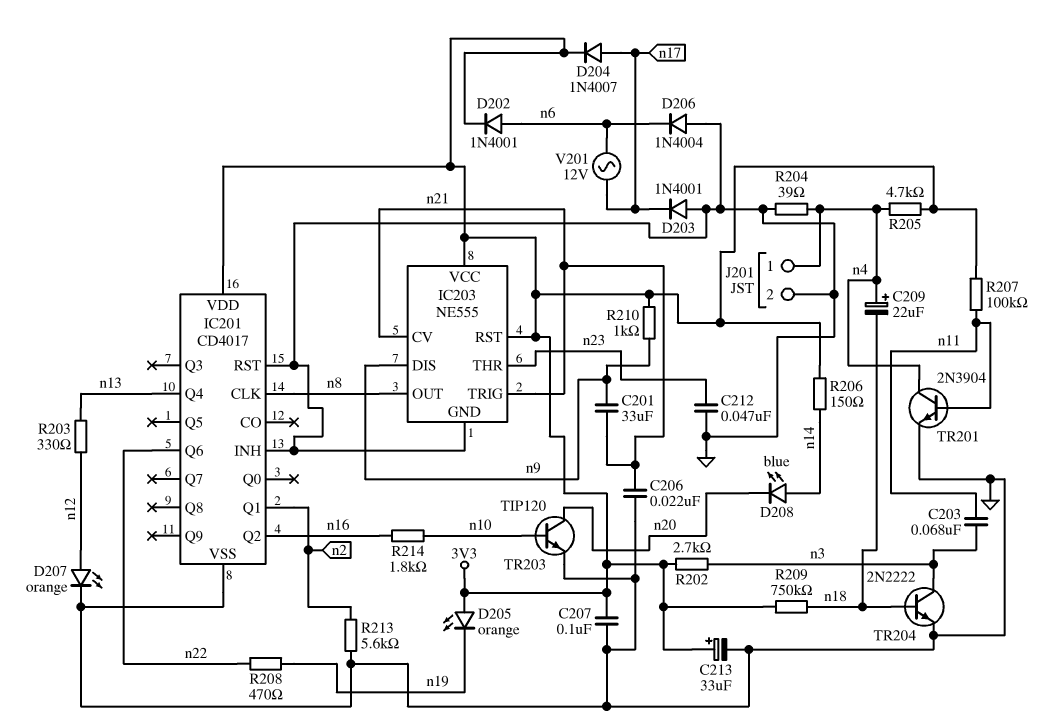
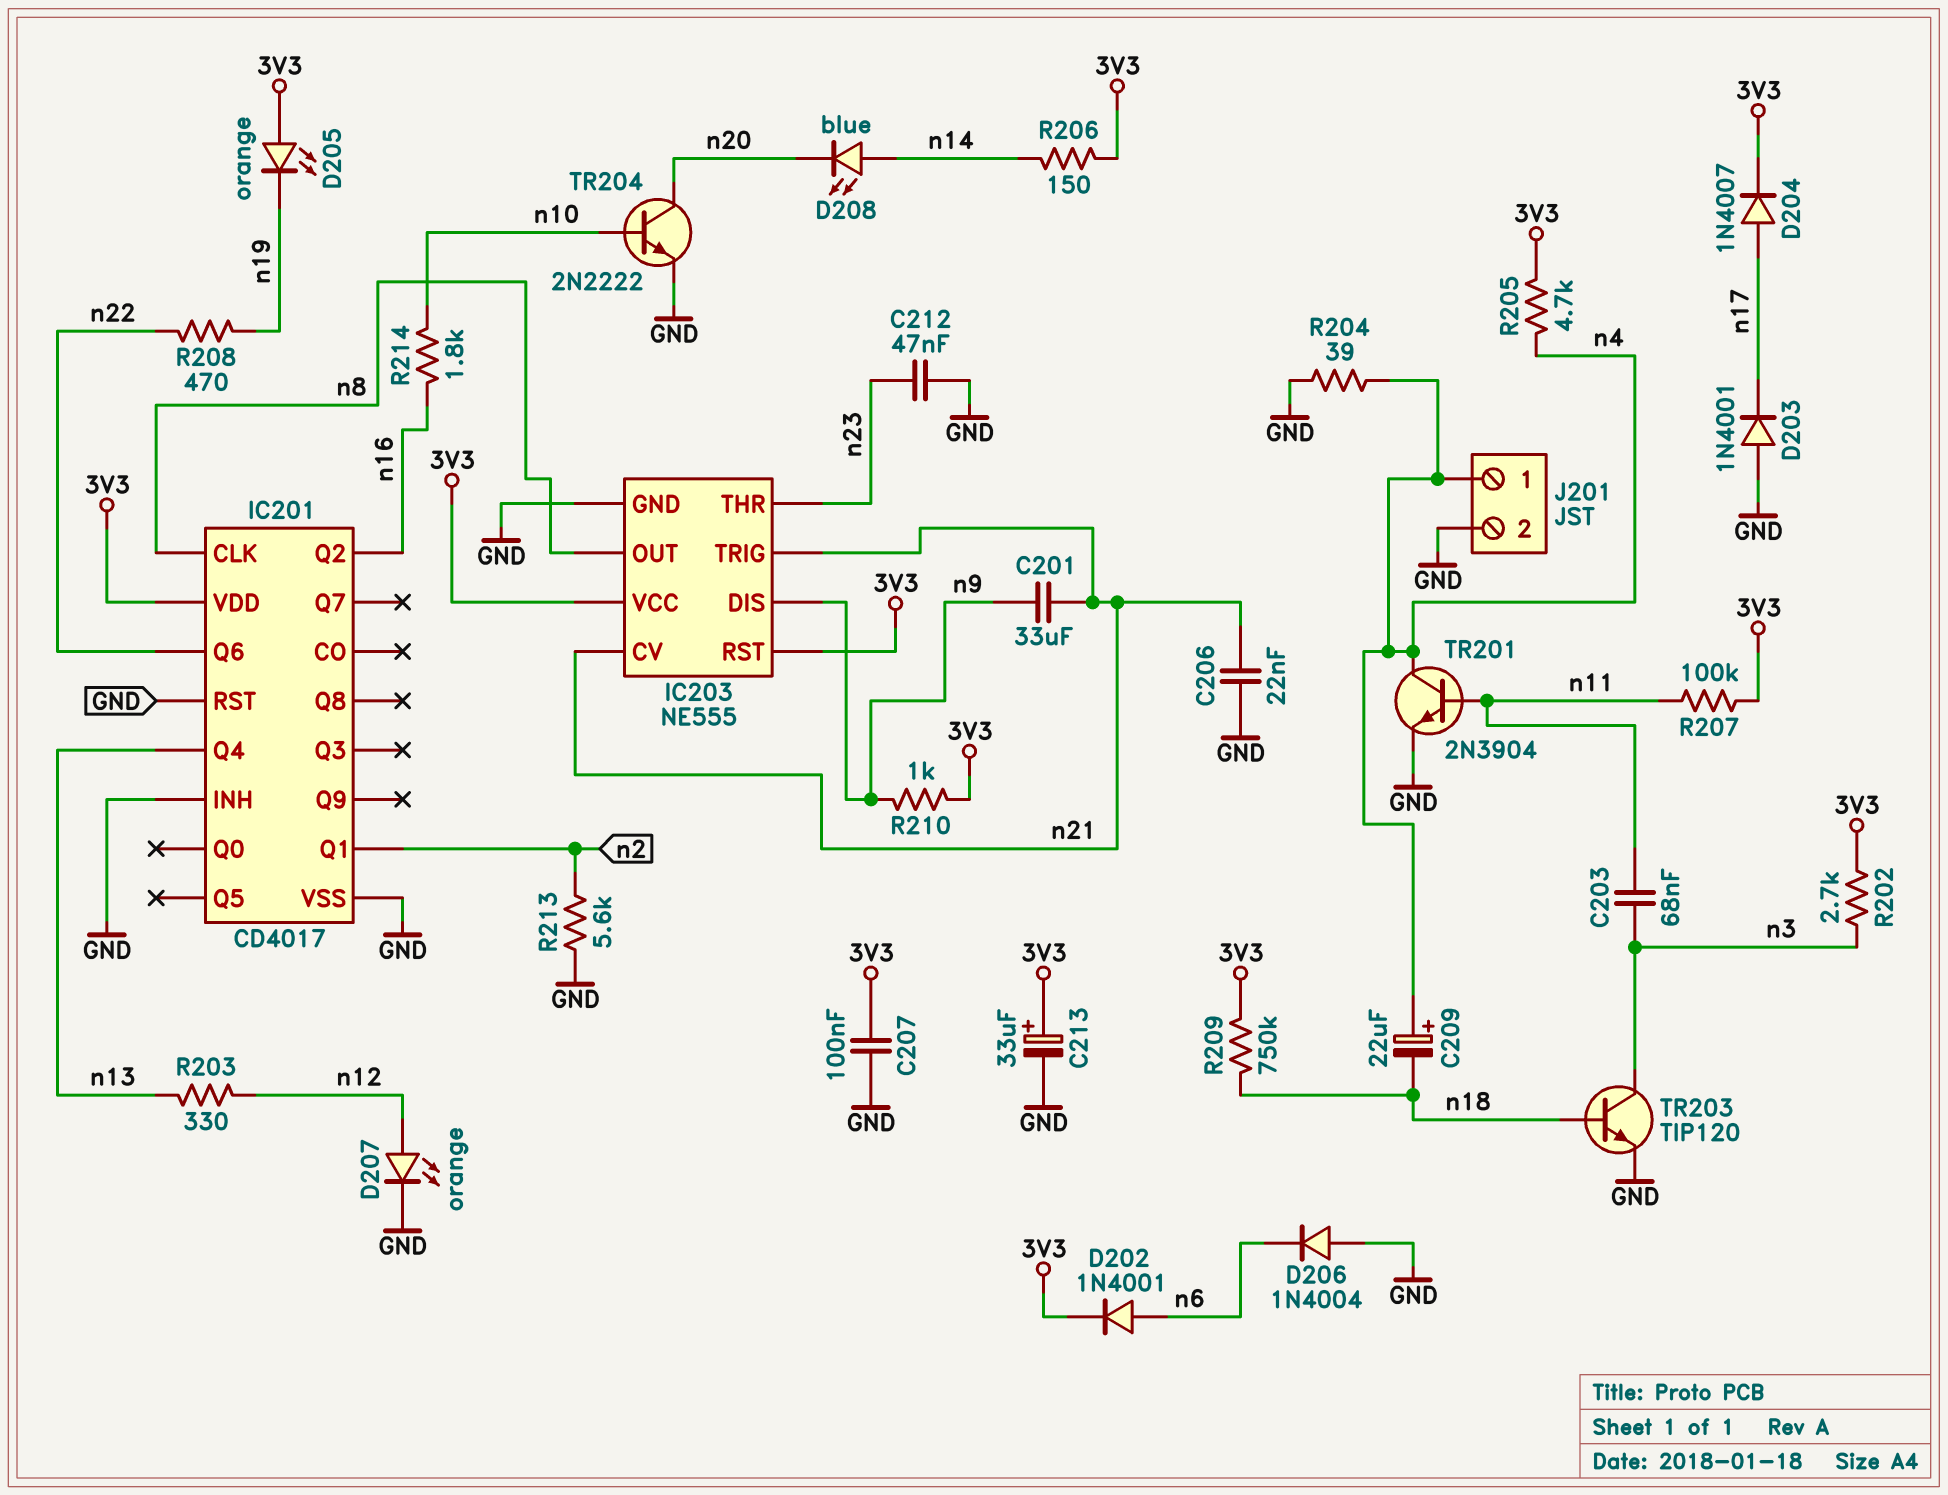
TR203: NPN TIP120 (B n10, C n20, E GND) -> NPN TIP120 (B n18, C n3, E GND)
TR204: NPN 2N2222 (B n18, C n3, E GND) -> NPN 2N2222 (B n10, C n20, E GND)
V201: AC 12V (n6, n17) -> none

